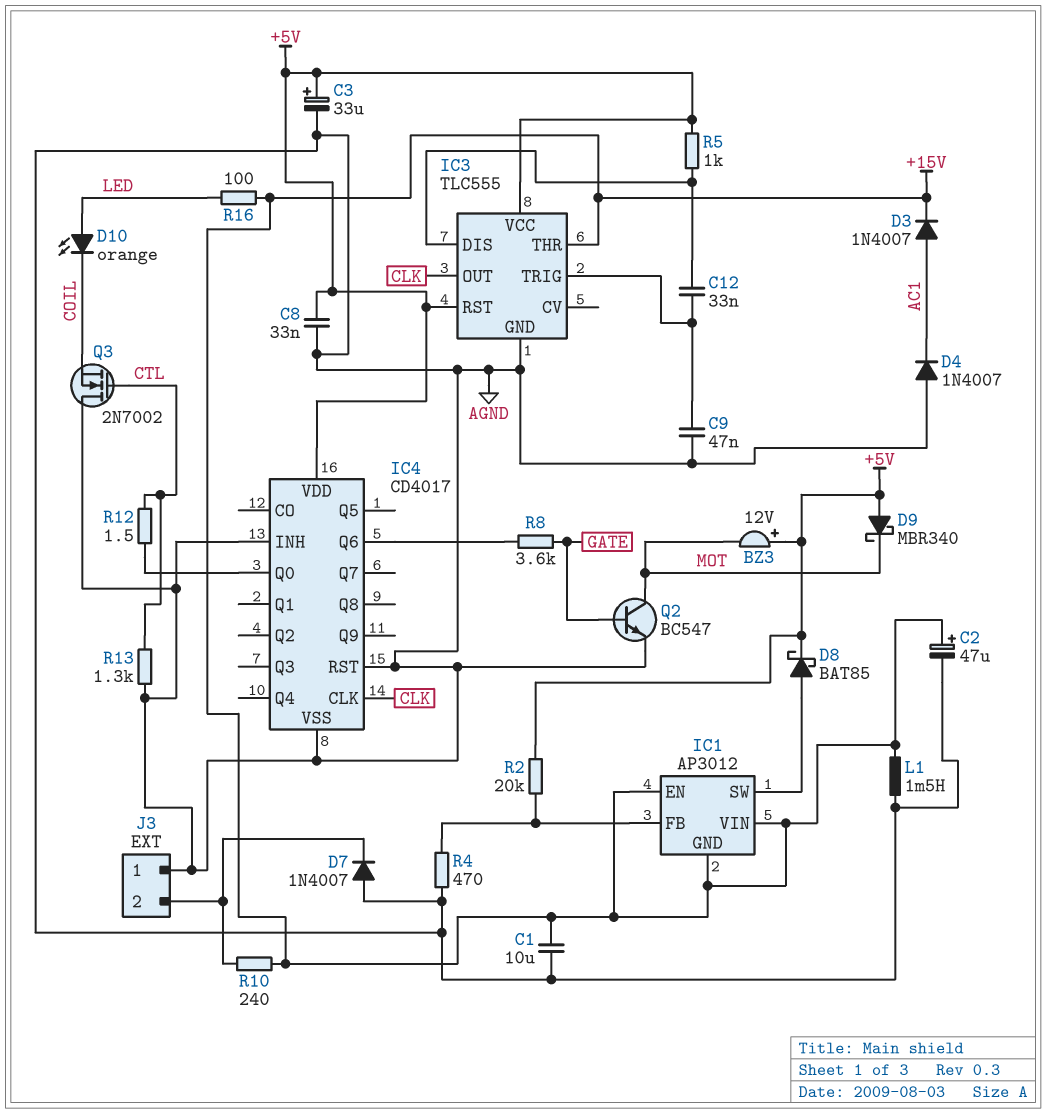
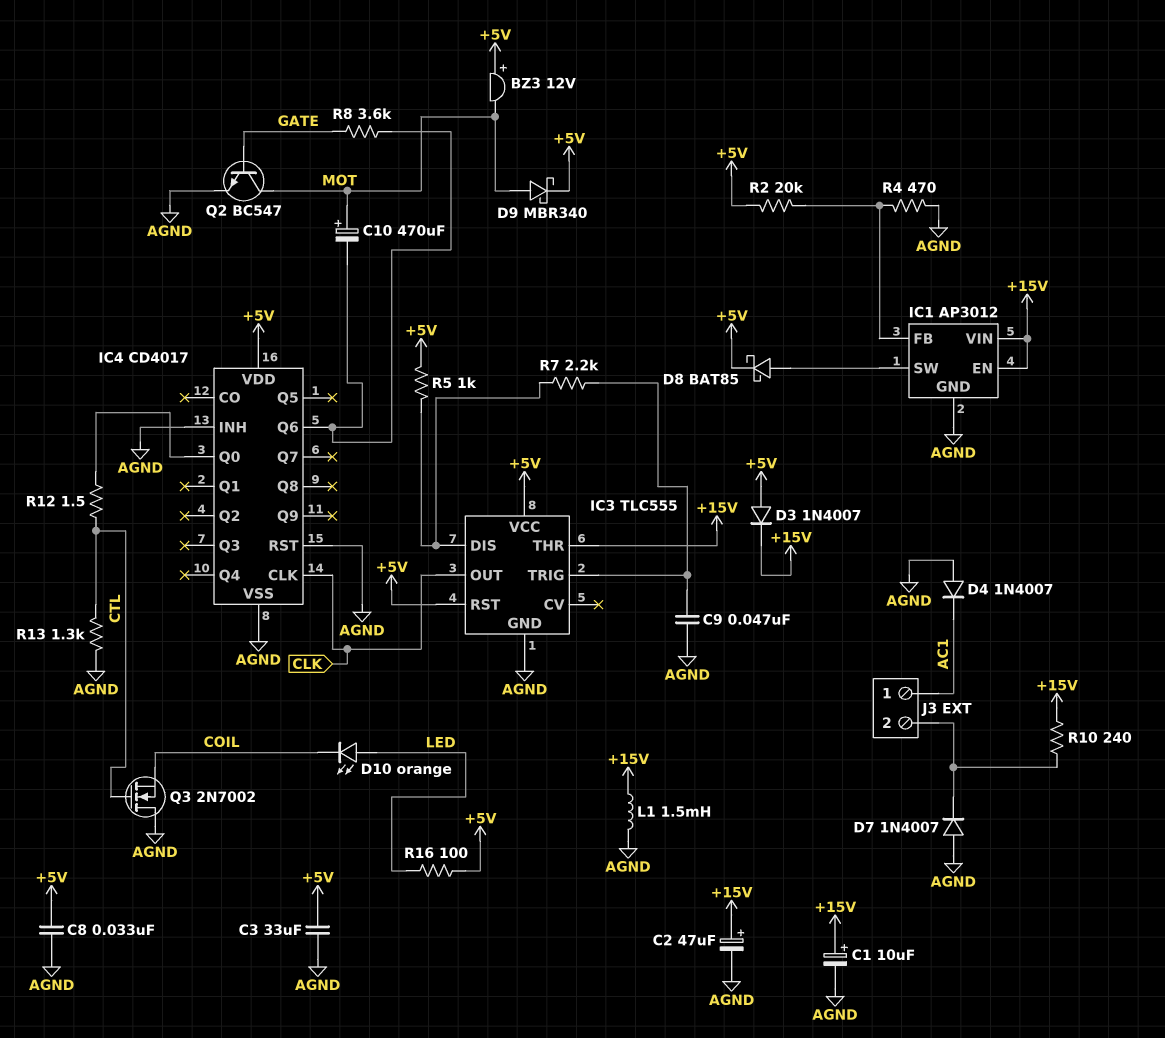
C1: 10uF (+15V, AGND) -> 10uF (plus +15V, minus AGND)
C3: 33uF (plus +5V, minus AGND) -> 33uF (+5V, AGND)
C10: none -> 470uF (plus MOT, minus IC4/Q6)
C12: 33nF (IC3/DIS, IC3/TRIG) -> none
D3: diode 1N4007 (A AC1, K +15V) -> diode 1N4007 (A +5V, K +15V)
D9: schottky MBR340 (A +5V, K MOT) -> schottky MBR340 (A MOT, K +5V)
IC1 pin GND: +15V -> AGND
J3 pin 1: AGND -> AC1
R7: none -> 2.2k (IC3/DIS, IC3/TRIG)
R16: 100 (+15V, LED) -> 100 (+5V, LED)

